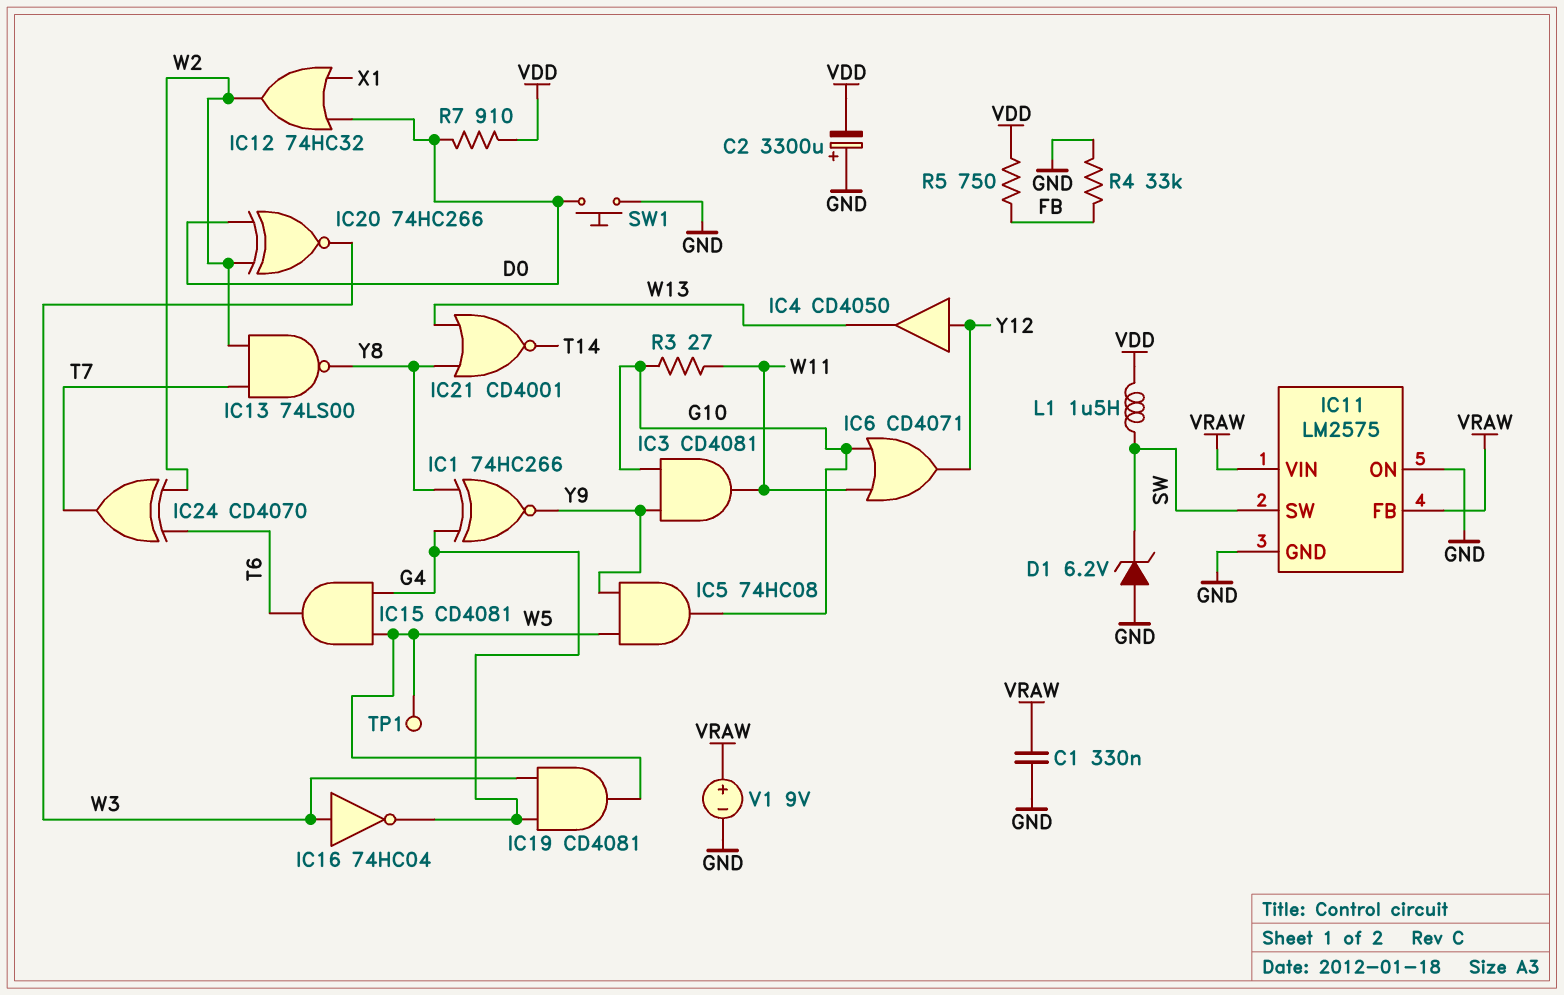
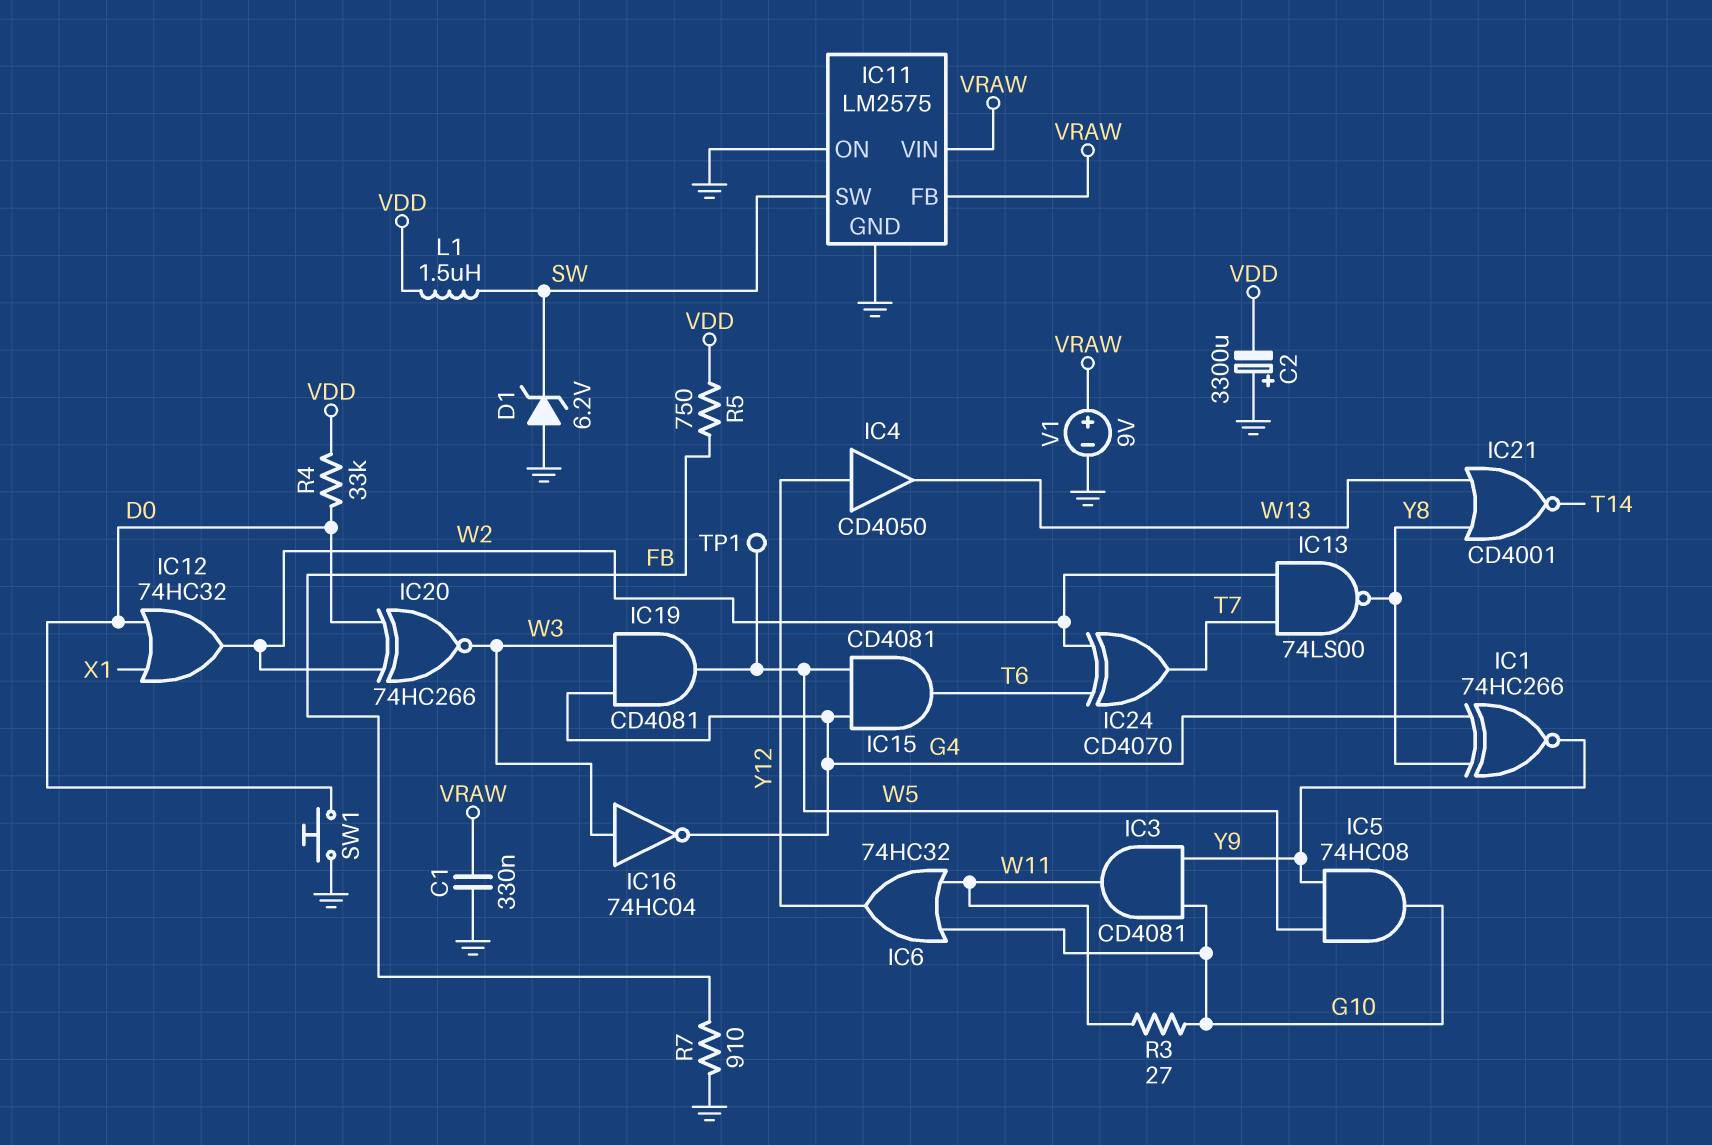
IC6: OR CD4071 (in G10, in W11, out Y12) -> OR 74HC32 (in G10, in W11, out Y12)
R4: 33k (FB, GND) -> 33k (D0, VDD)
R7: 910 (D0, VDD) -> 910 (FB, GND)

